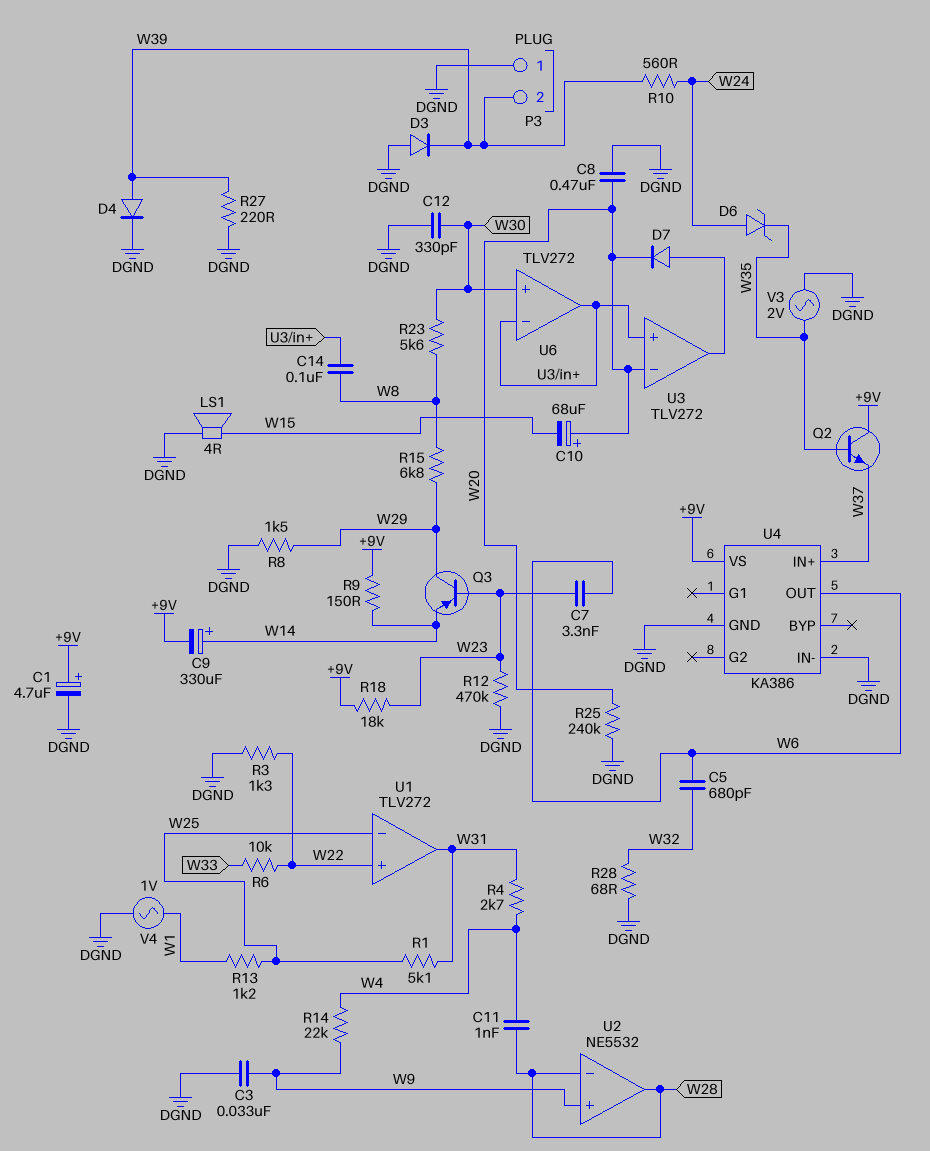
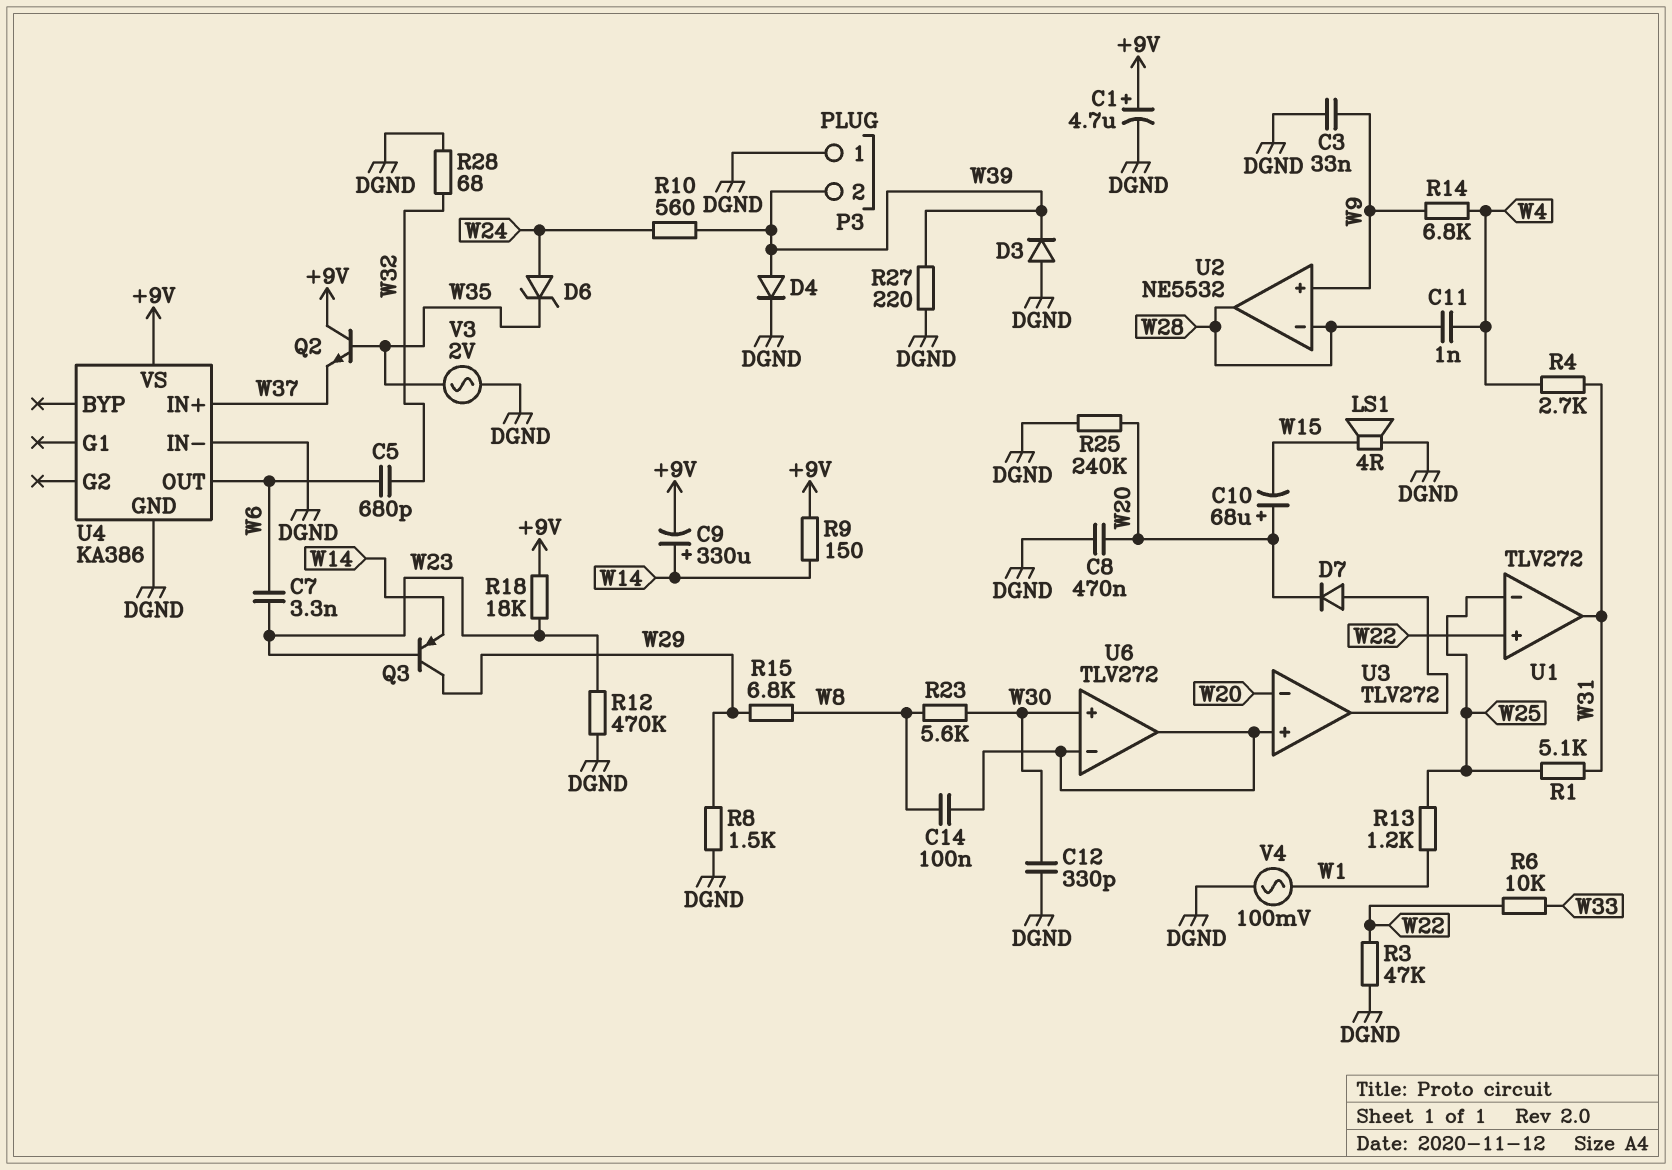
R3: 1.3k (DGND, W22) -> 47k (DGND, W22)
R14: 22k (W4, W9) -> 6.8k (W4, W9)
V4: AC 1V (DGND, W1) -> AC 100mV (DGND, W1)

